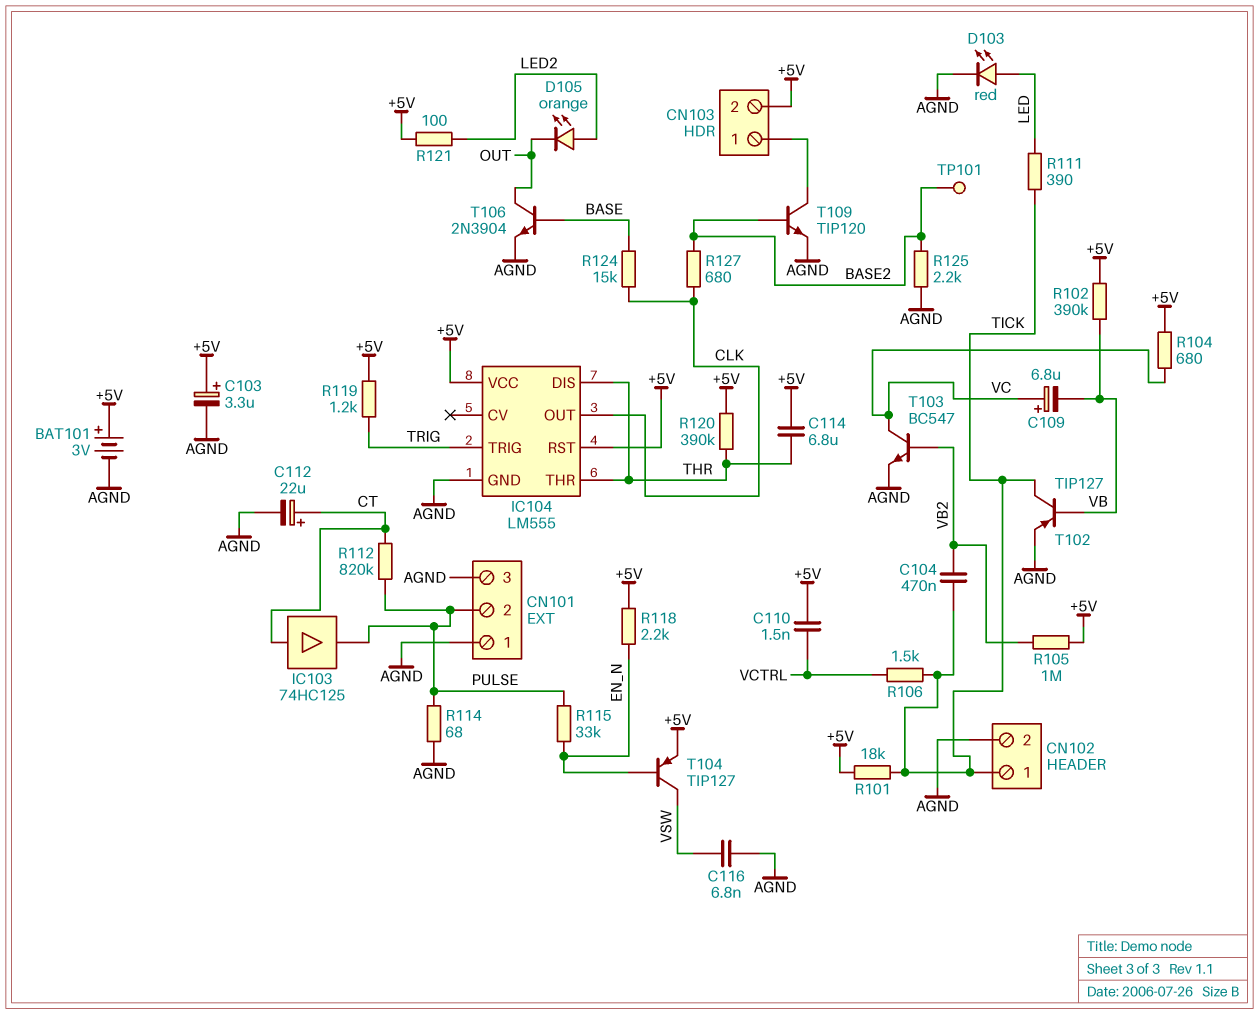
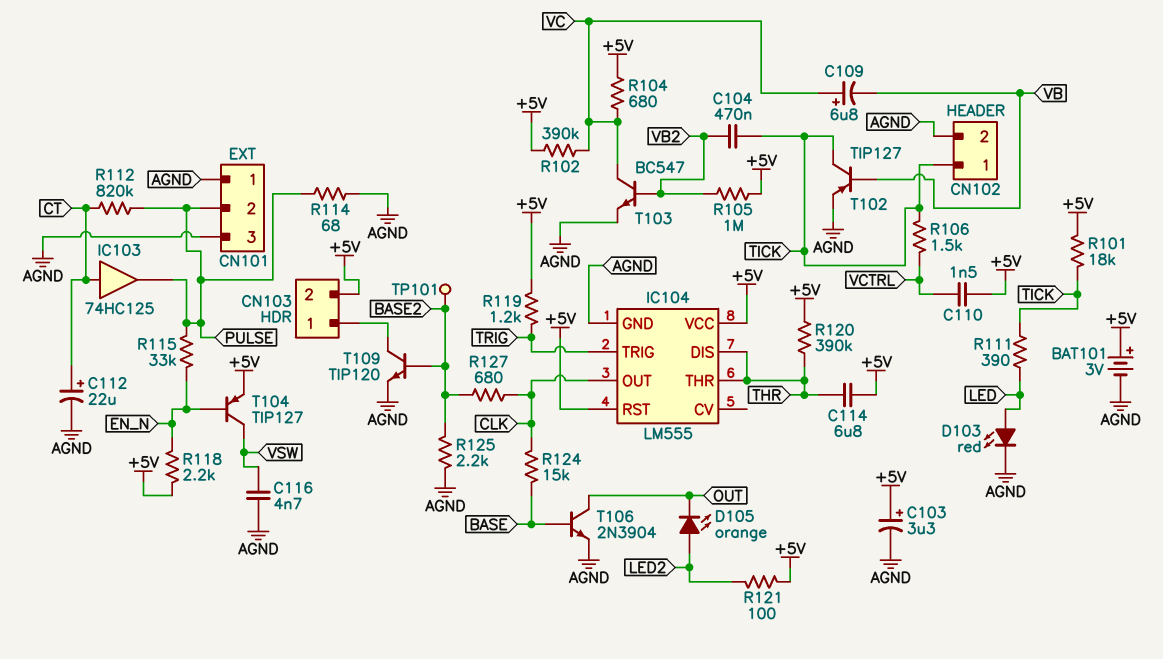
C116: 6.8nF (AGND, VSW) -> 4.7nF (AGND, VSW)
R102: 390k (+5V, VB) -> 390k (+5V, VC)

